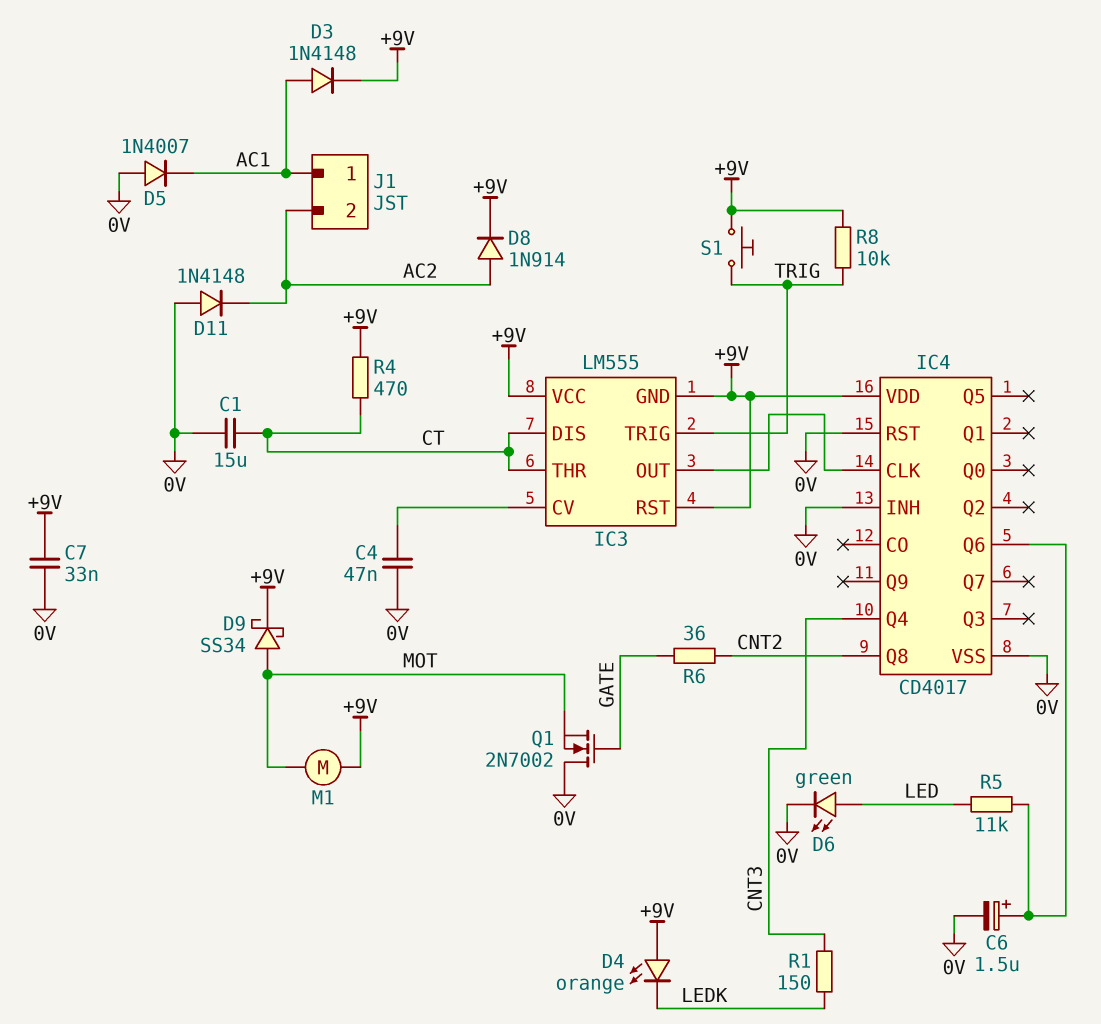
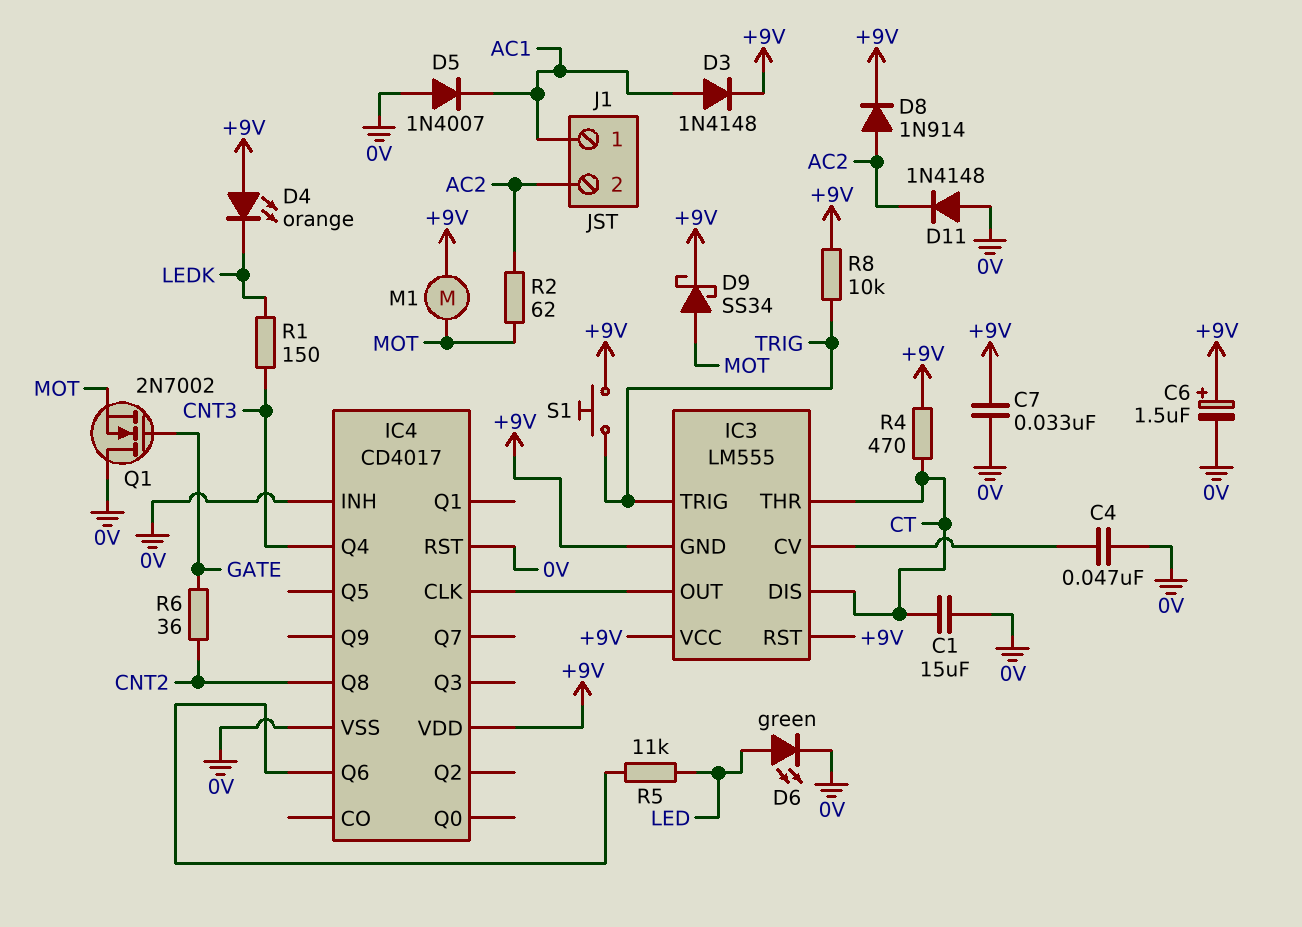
C6: 1.5uF (plus IC4/Q6, minus 0V) -> 1.5uF (plus +9V, minus 0V)
R2: none -> 62 (AC2, MOT)

